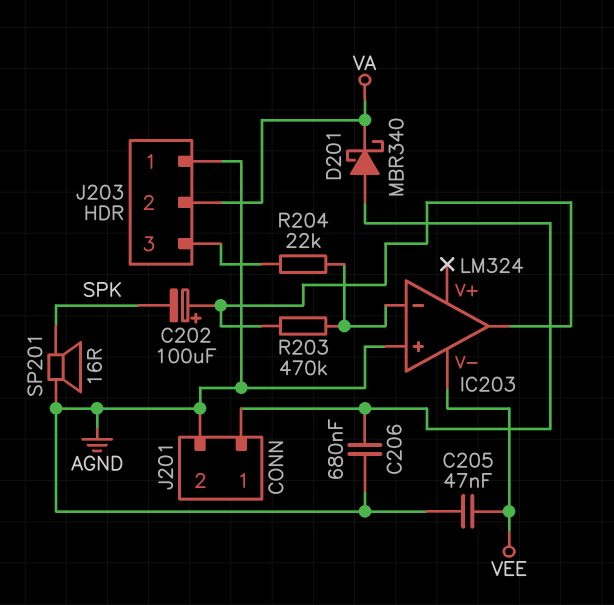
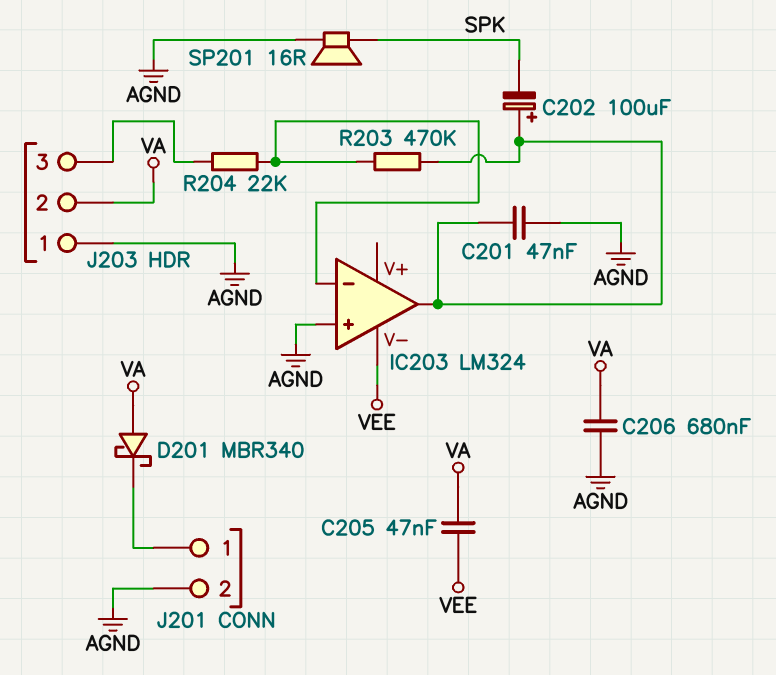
C201: none -> 47nF (AGND, IC203/out)
C205: 47nF (AGND, VEE) -> 47nF (VA, VEE)
C206: 680nF (AGND, J201/1) -> 680nF (AGND, VA)
D201: schottky MBR340 (A J201/1, K VA) -> schottky MBR340 (A VA, K J201/1)

